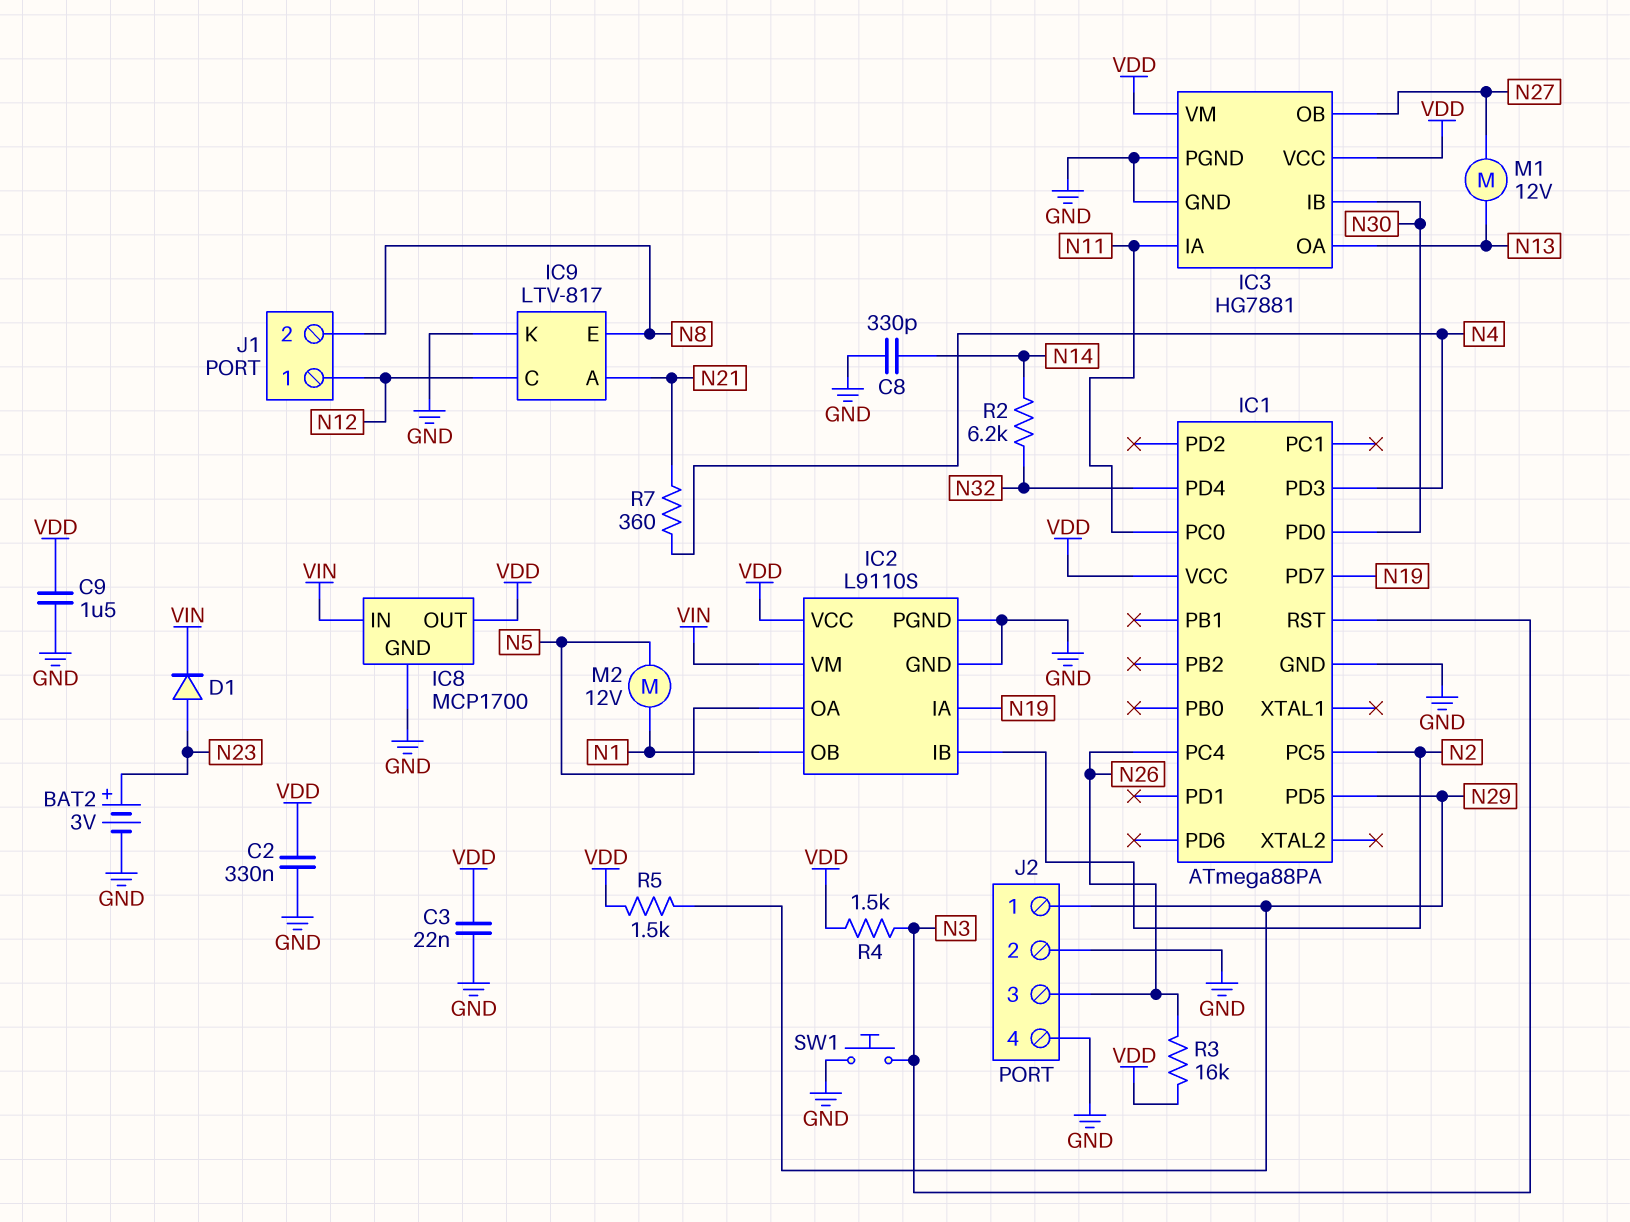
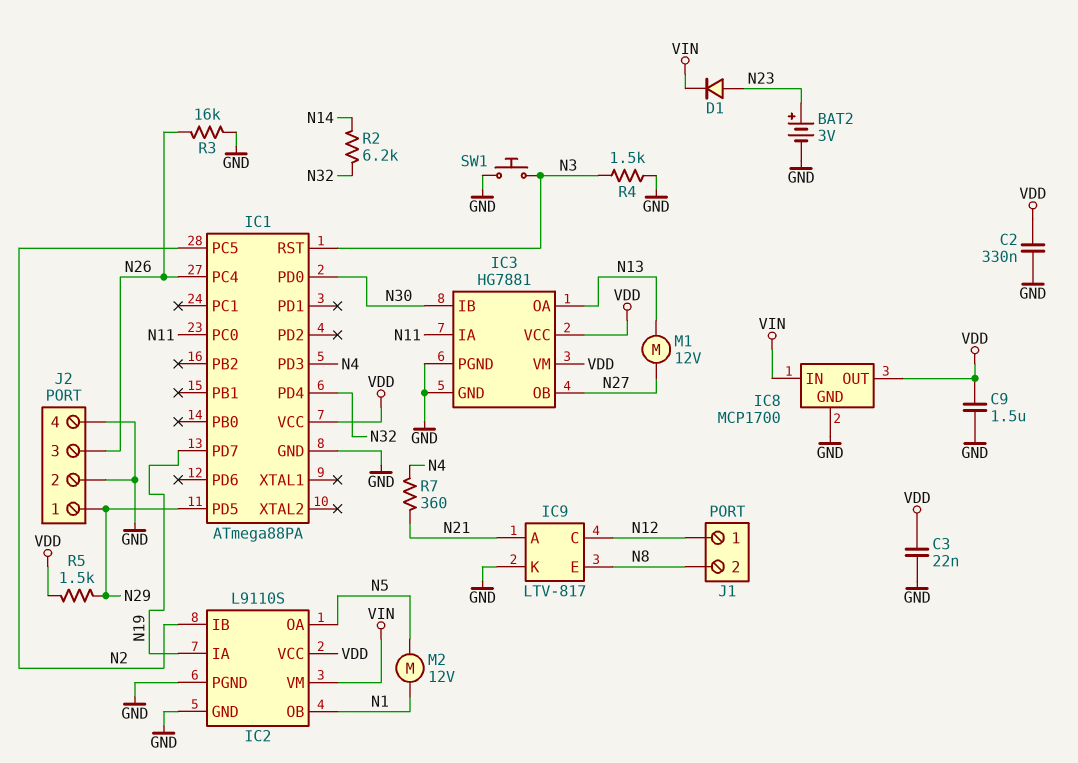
C8: 330pF (GND, N14) -> none
R3: 16k (N26, VDD) -> 16k (GND, N26)
R4: 1.5k (N3, VDD) -> 1.5k (GND, N3)

